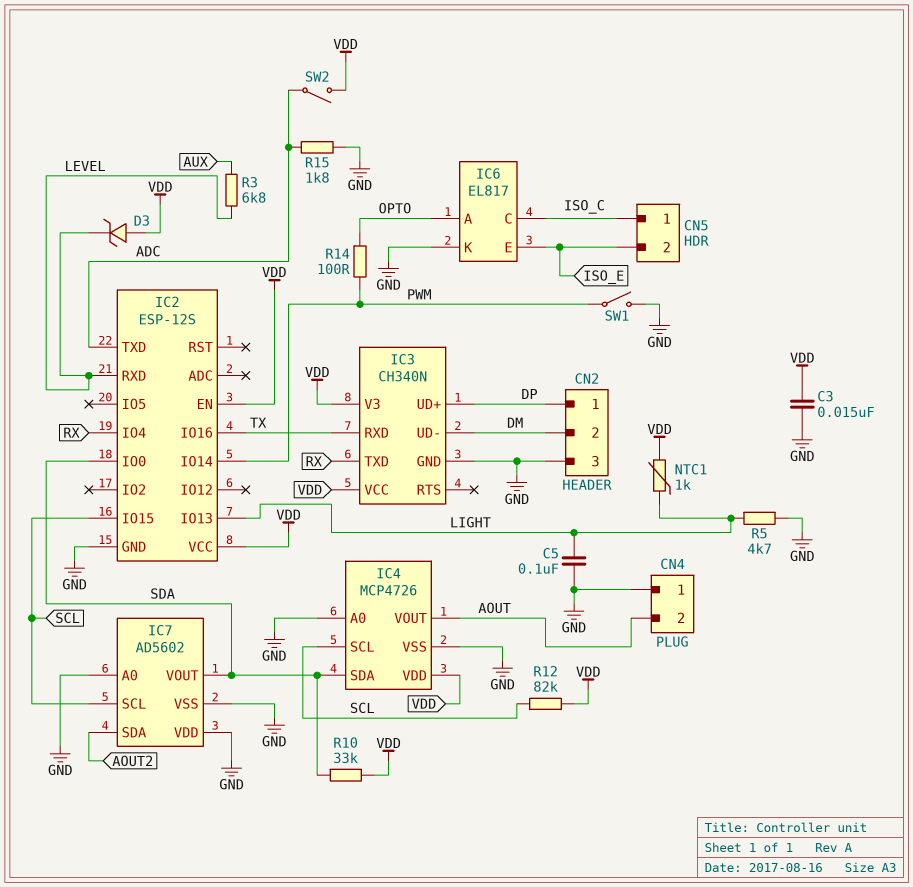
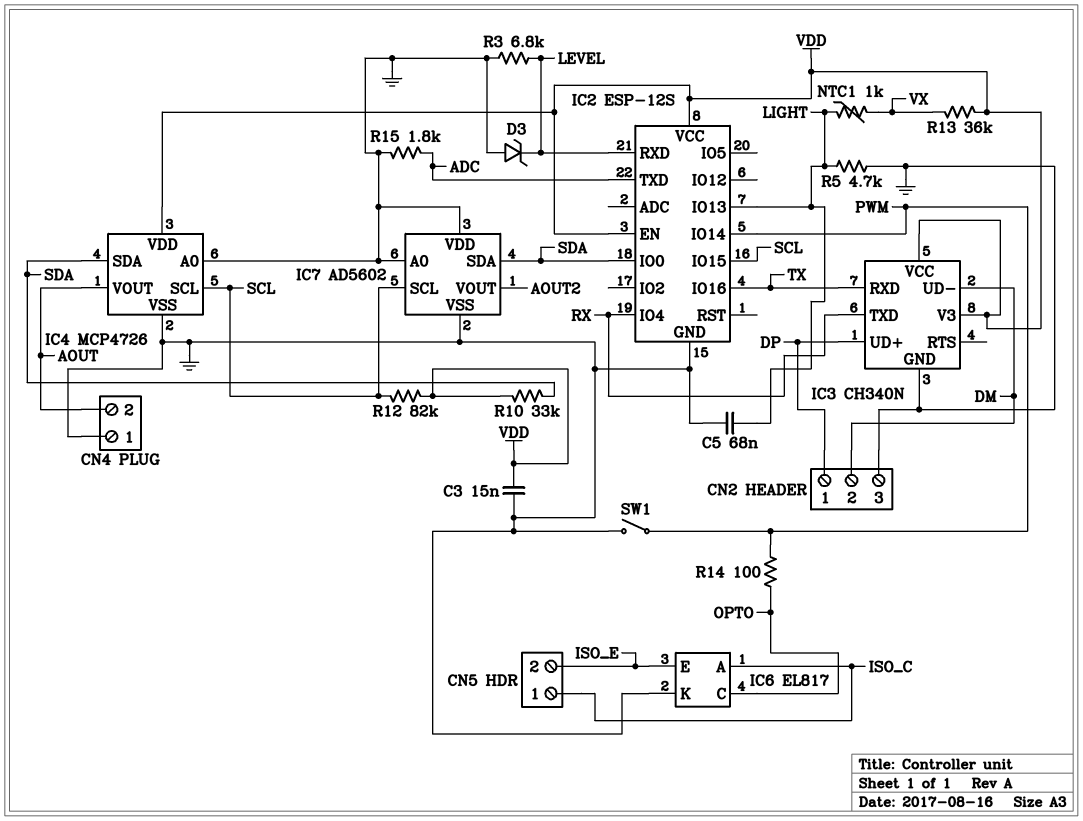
C5: 100nF (GND, LIGHT) -> 68nF (GND, LIGHT)
D3: zener (A VDD, K LEVEL) -> zener (A GND, K LEVEL)
IC6 pin A: OPTO -> ISO_C
IC6 pin C: ISO_C -> OPTO
IC7 pin SDA: AOUT2 -> SDA
IC7 pin VOUT: SDA -> AOUT2
NTC1: 1k (LIGHT, VDD) -> 1k (LIGHT, VX)
R3: 6.8k (AUX, LEVEL) -> 6.8k (GND, LEVEL)
R13: none -> 36k (VDD, VX)
SW2: switch (ADC, VDD) -> none

